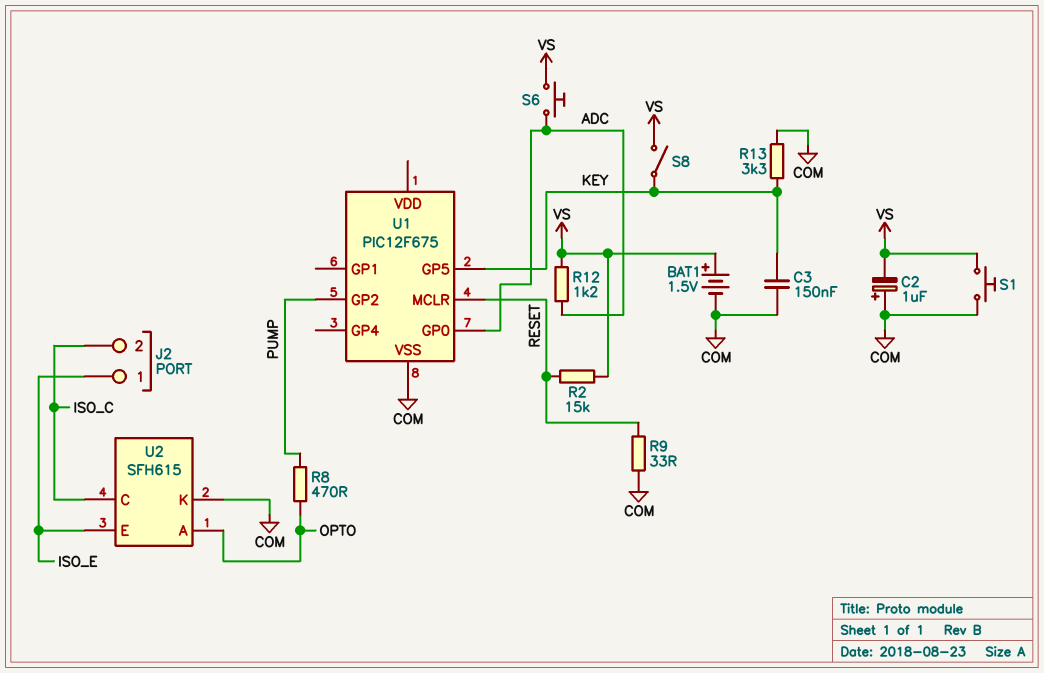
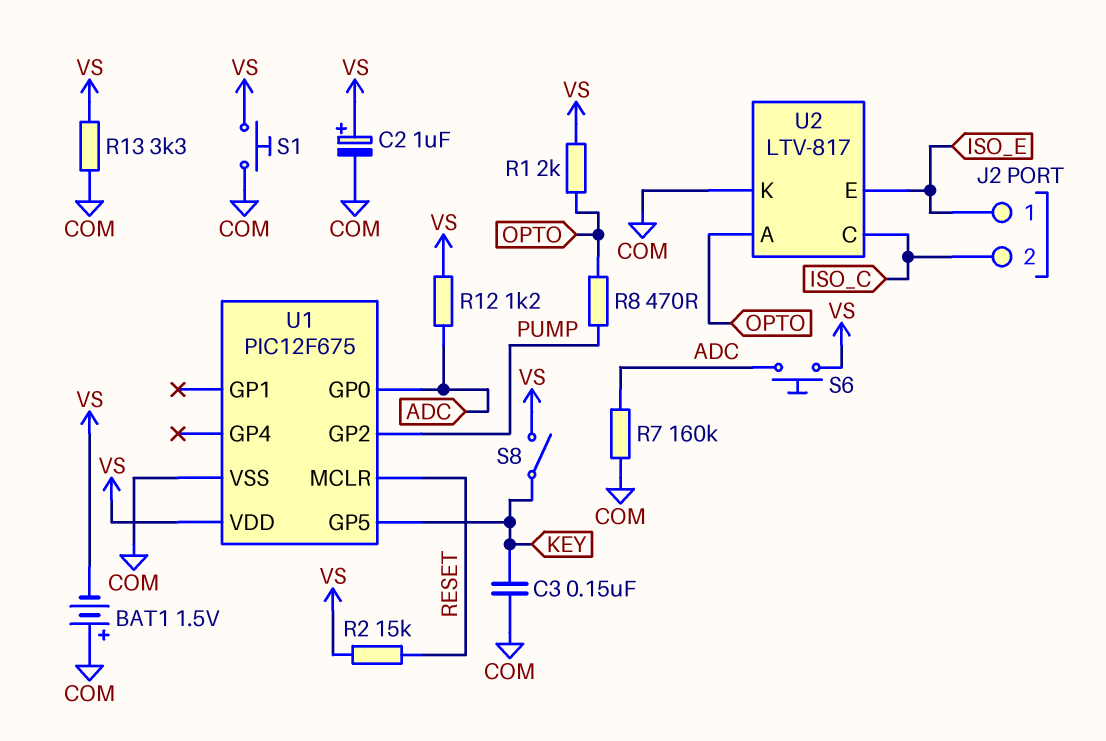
BAT1: 1.5V (plus VS, minus COM) -> 1.5V (plus COM, minus VS)
C2: 1uF (plus COM, minus VS) -> 1uF (plus VS, minus COM)
R1: none -> 2k (OPTO, VS)
R7: none -> 160k (ADC, COM)
R9: 33 (COM, RESET) -> none
R13: 3.3k (COM, KEY) -> 3.3k (COM, VS)
U1 pin VDD: none -> VS
U2: SFH615 -> LTV-817

